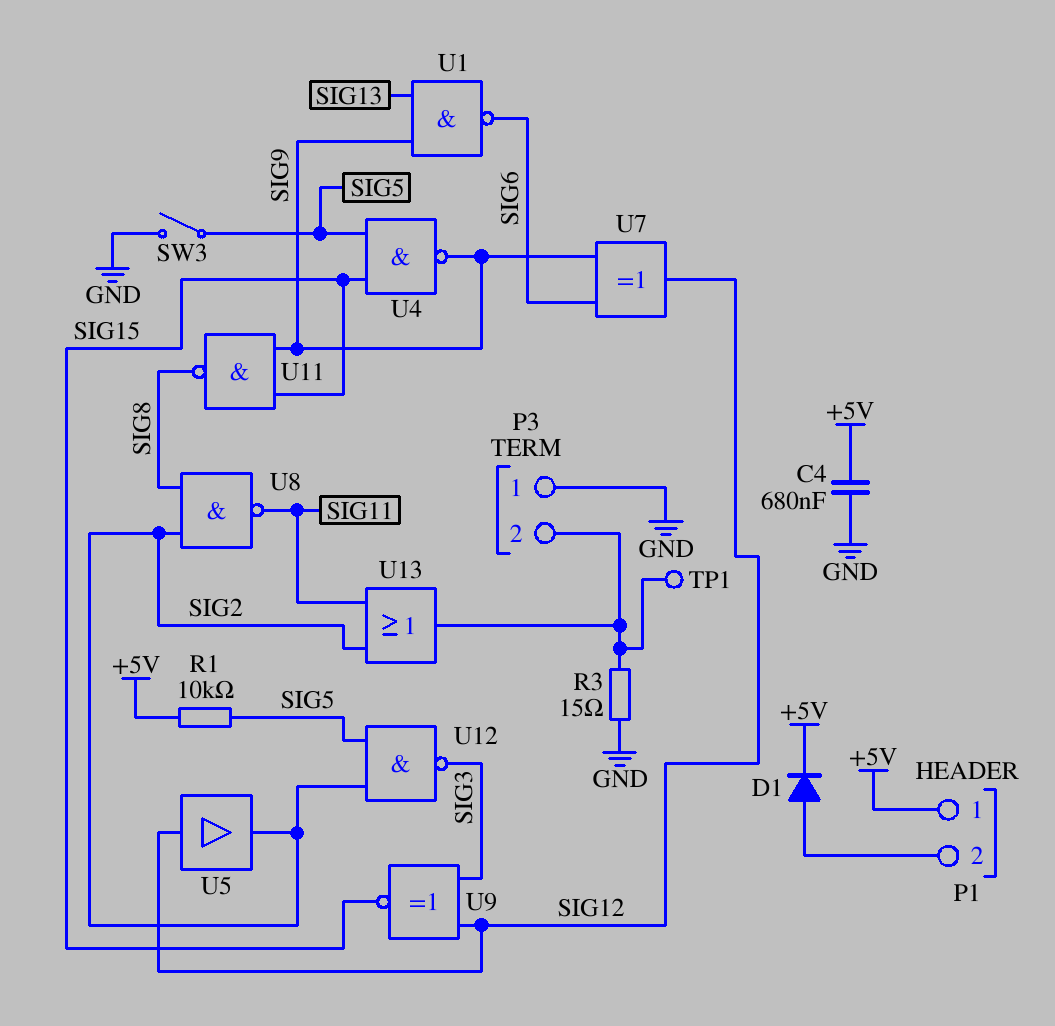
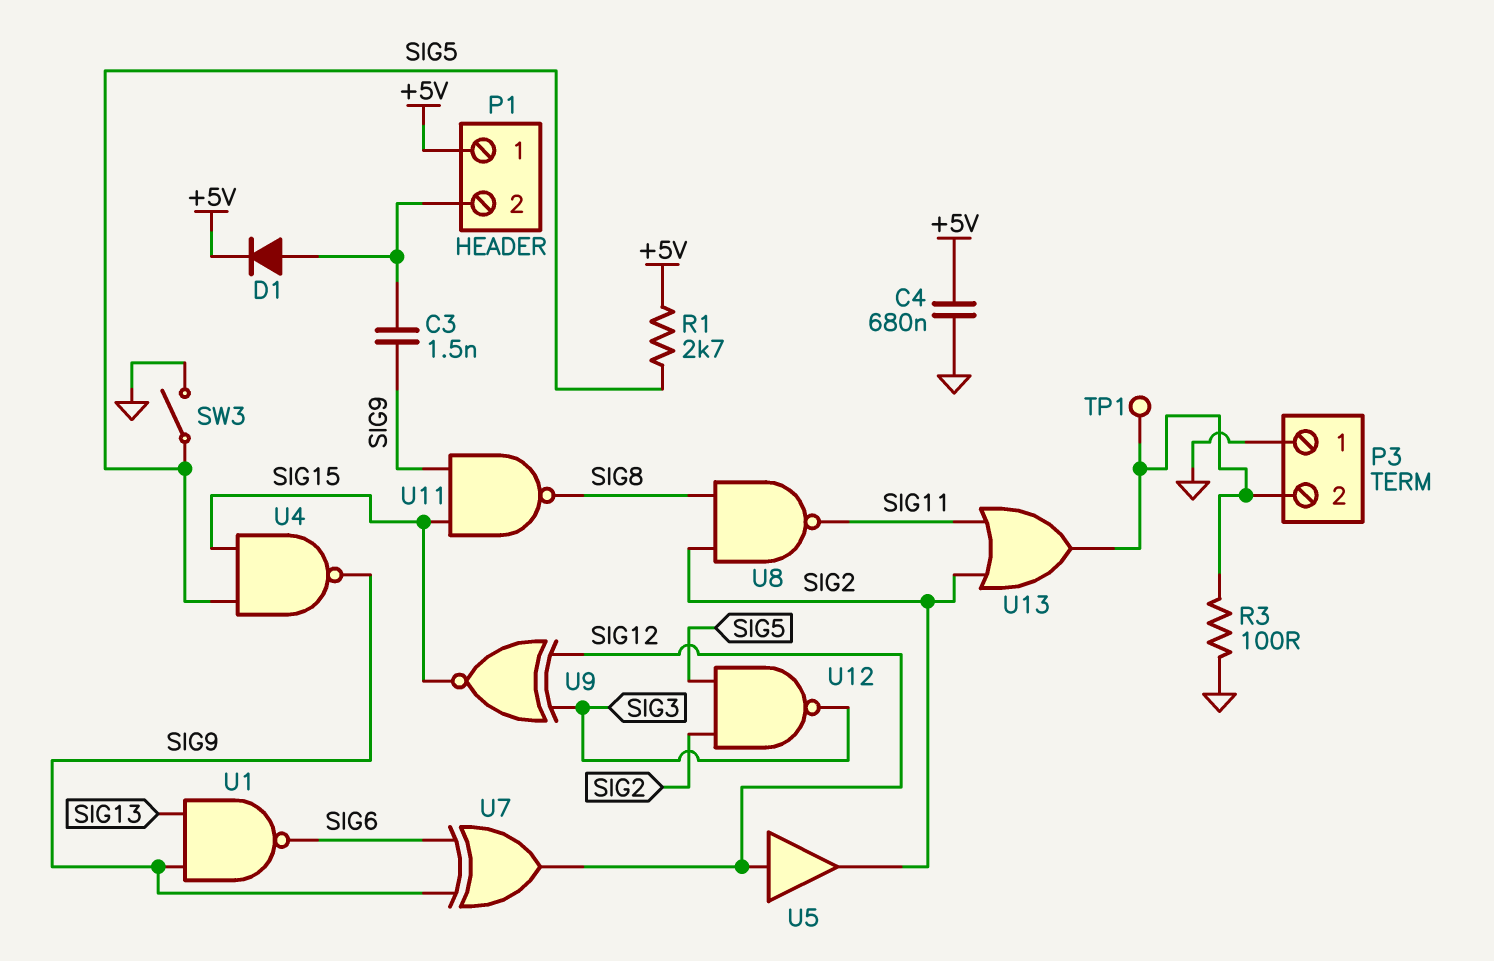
C3: none -> 1.5nF (P1/2, SIG9)
R1: 10k (+5V, SIG5) -> 2.7k (+5V, SIG5)
R3: 15 (GND, P3/2) -> 100 (GND, P3/2)

